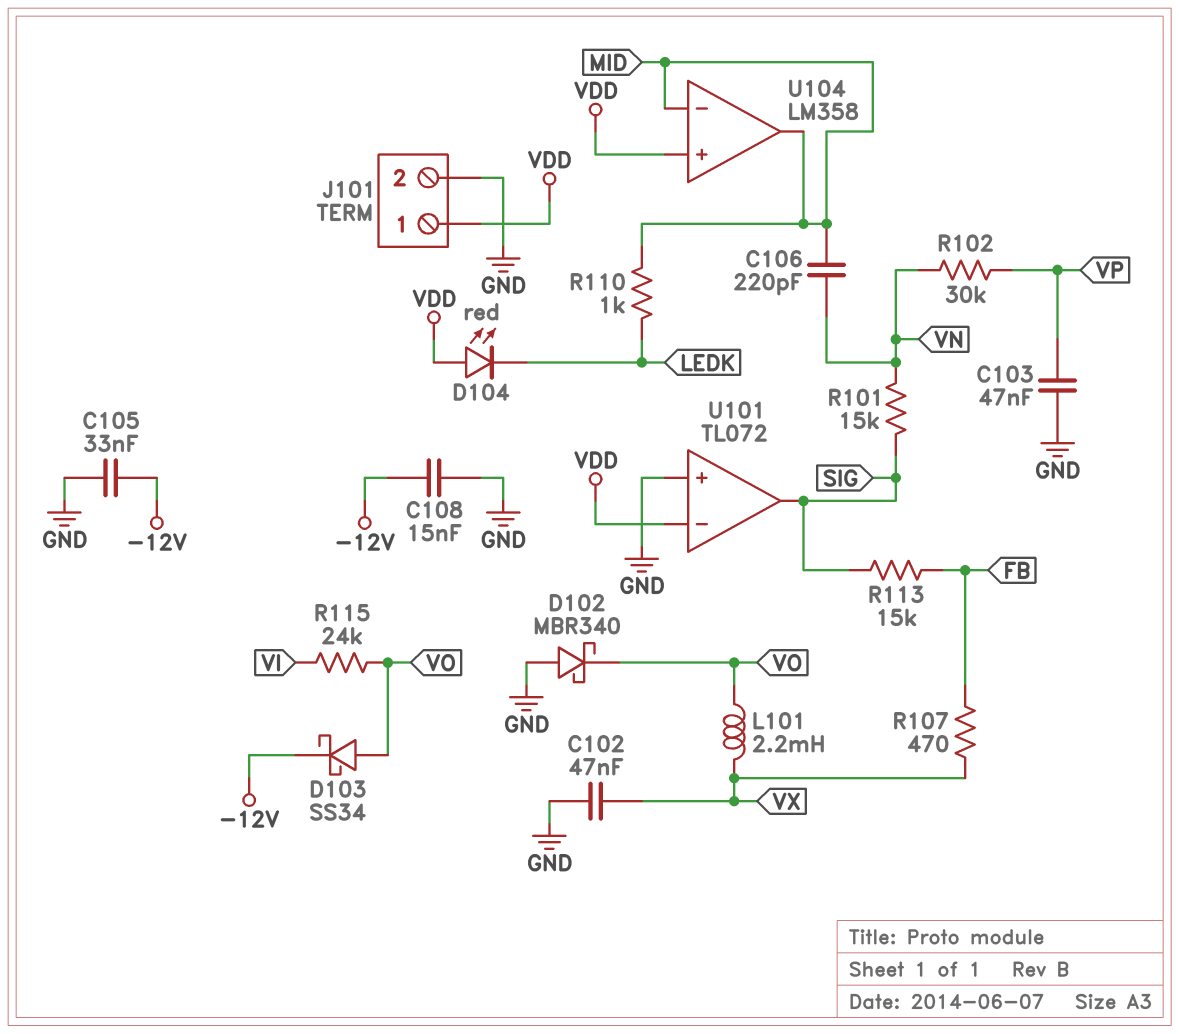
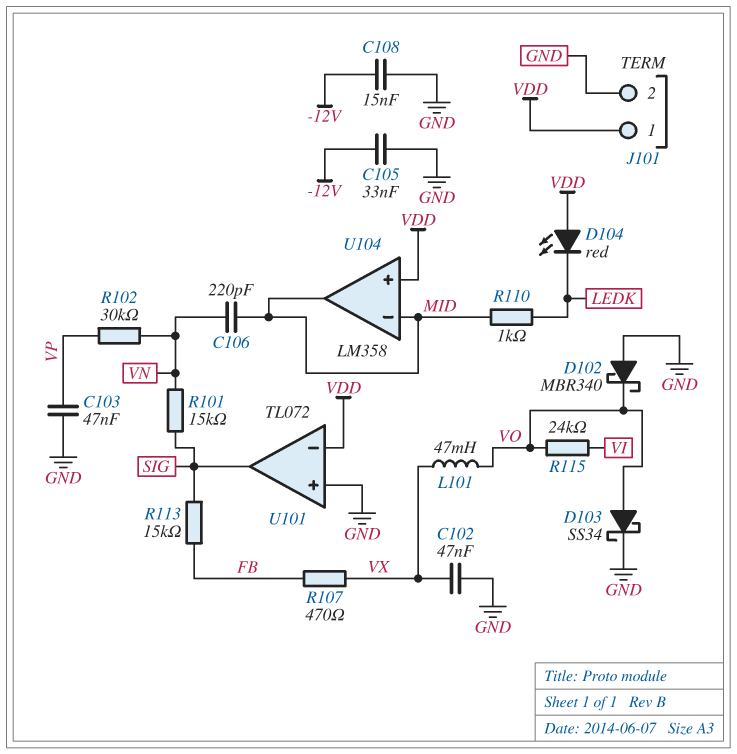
D103: schottky SS34 (A VO, K -12V) -> schottky SS34 (A VO, K GND)
L101: 2.2mH (VO, VX) -> 47mH (VO, VX)

